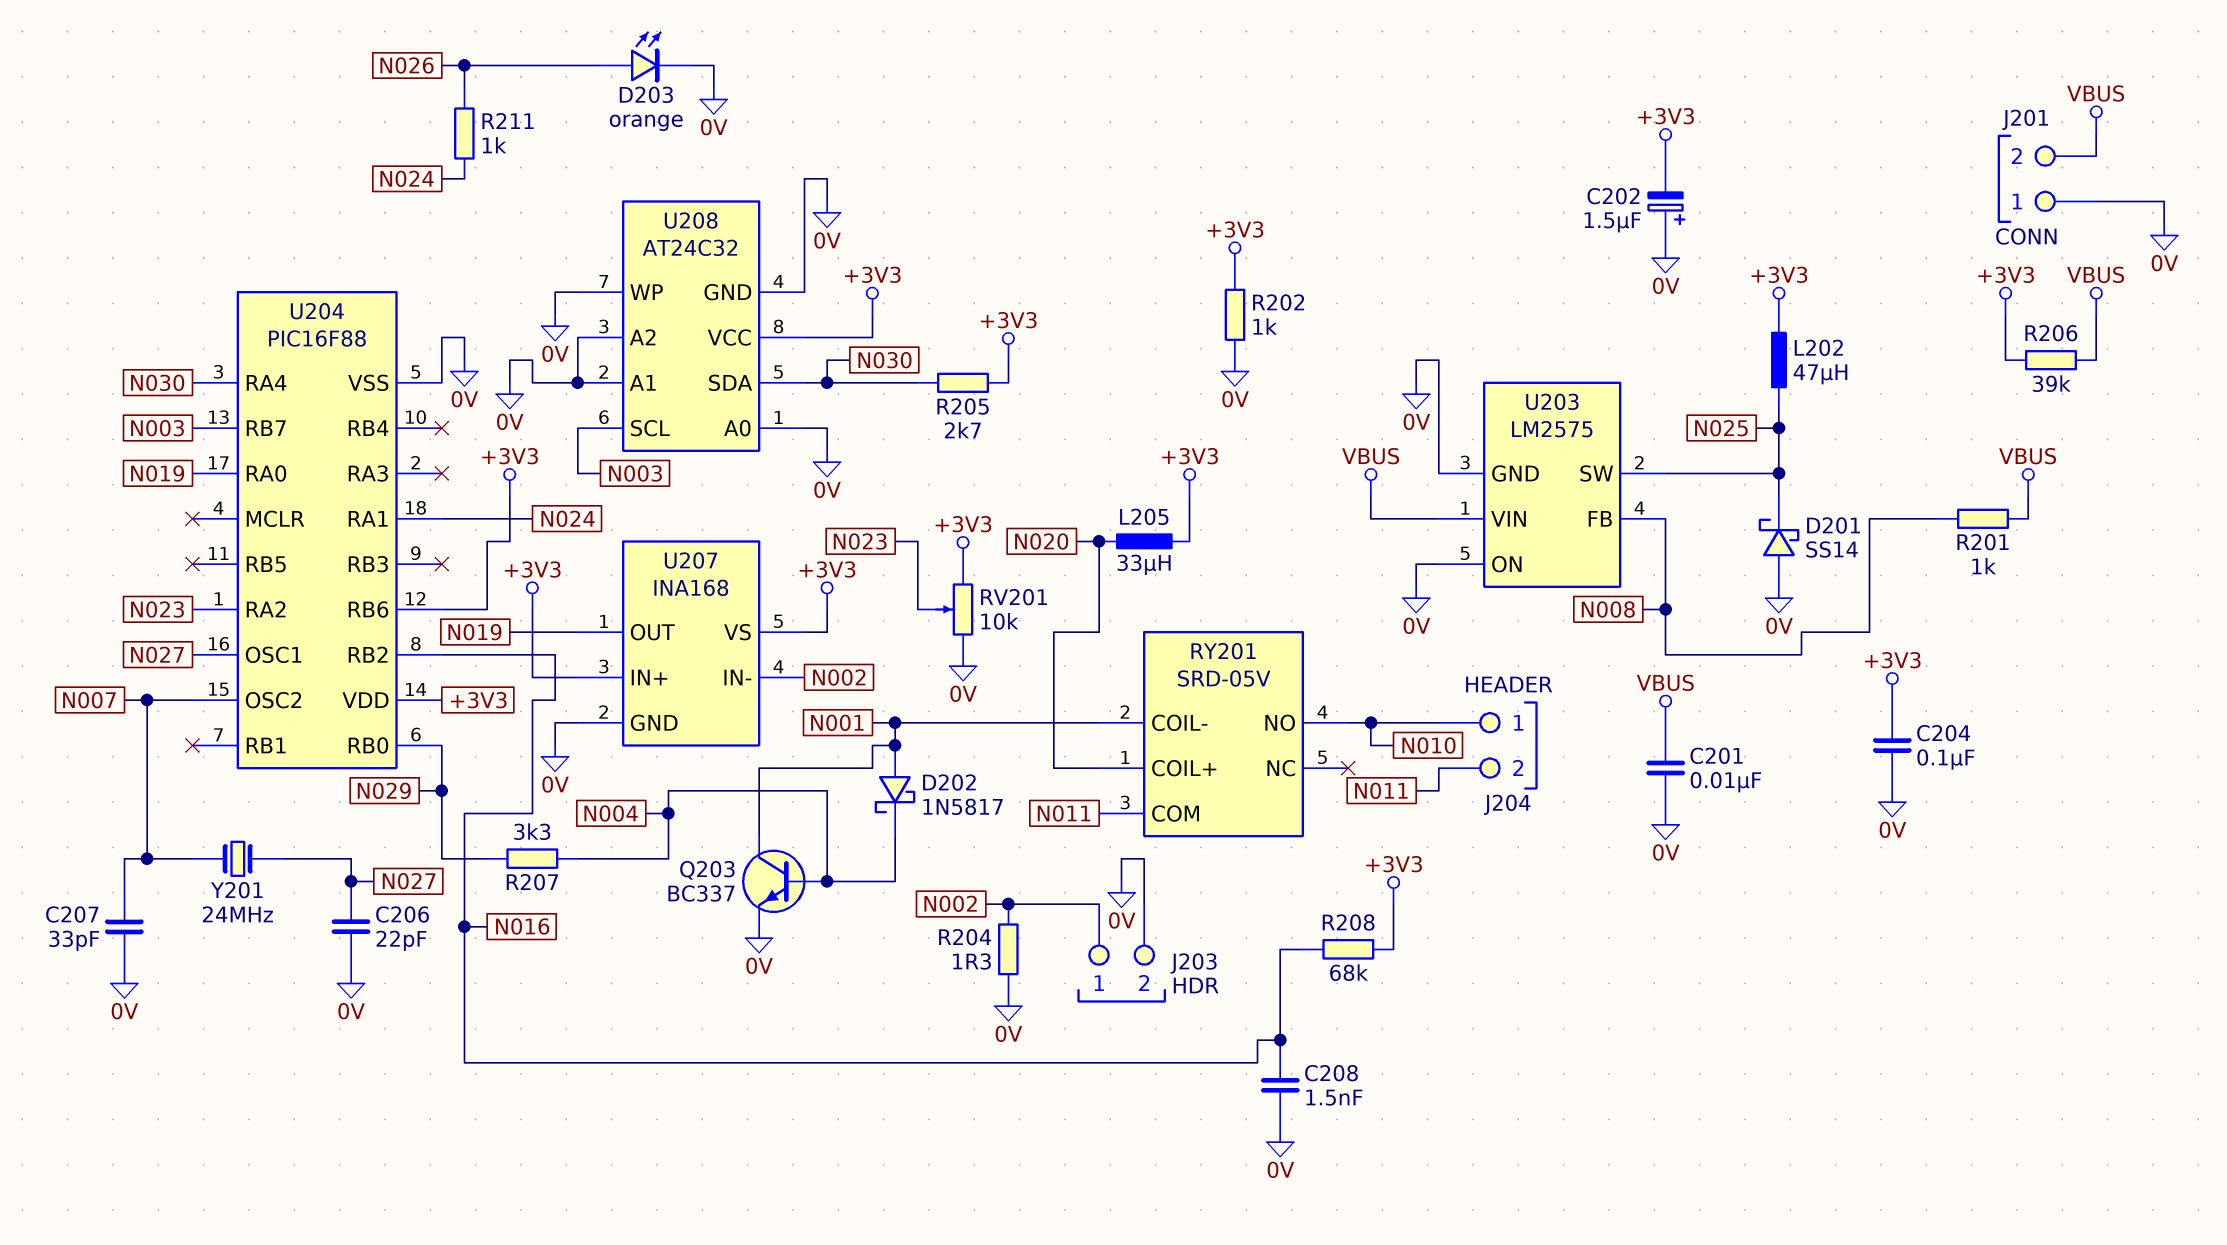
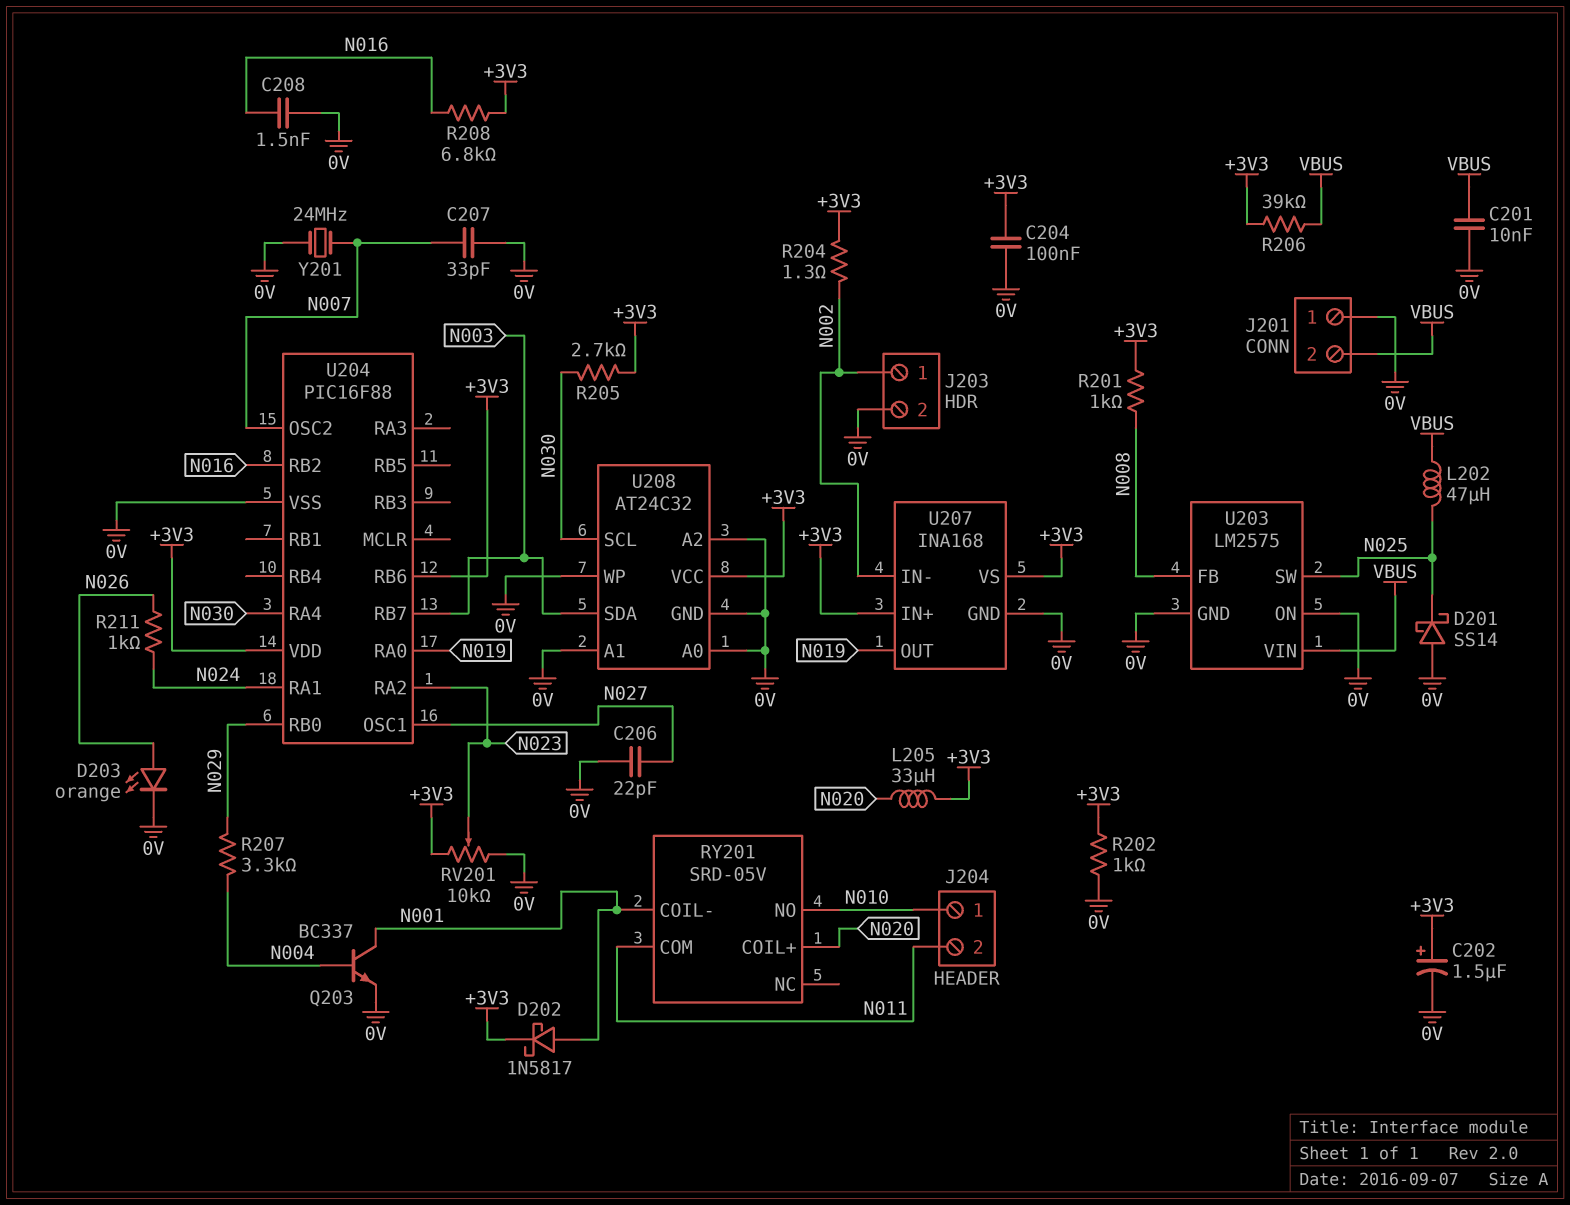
C202: 1.5uF (plus 0V, minus +3V3) -> 1.5uF (plus +3V3, minus 0V)
D202: schottky 1N5817 (A N001, K N004) -> schottky 1N5817 (A N001, K +3V3)
L202: 47uH (+3V3, N025) -> 47uH (N025, VBUS)
R201: 1k (N008, VBUS) -> 1k (+3V3, N008)
R204: 1.3 (0V, N002) -> 1.3 (+3V3, N002)
R208: 68k (+3V3, N016) -> 6.8k (+3V3, N016)
U208 pin SCL: N003 -> N030
U208 pin SDA: N030 -> N003
Y201: 24MHz (N007, N027) -> 24MHz (0V, N007)

